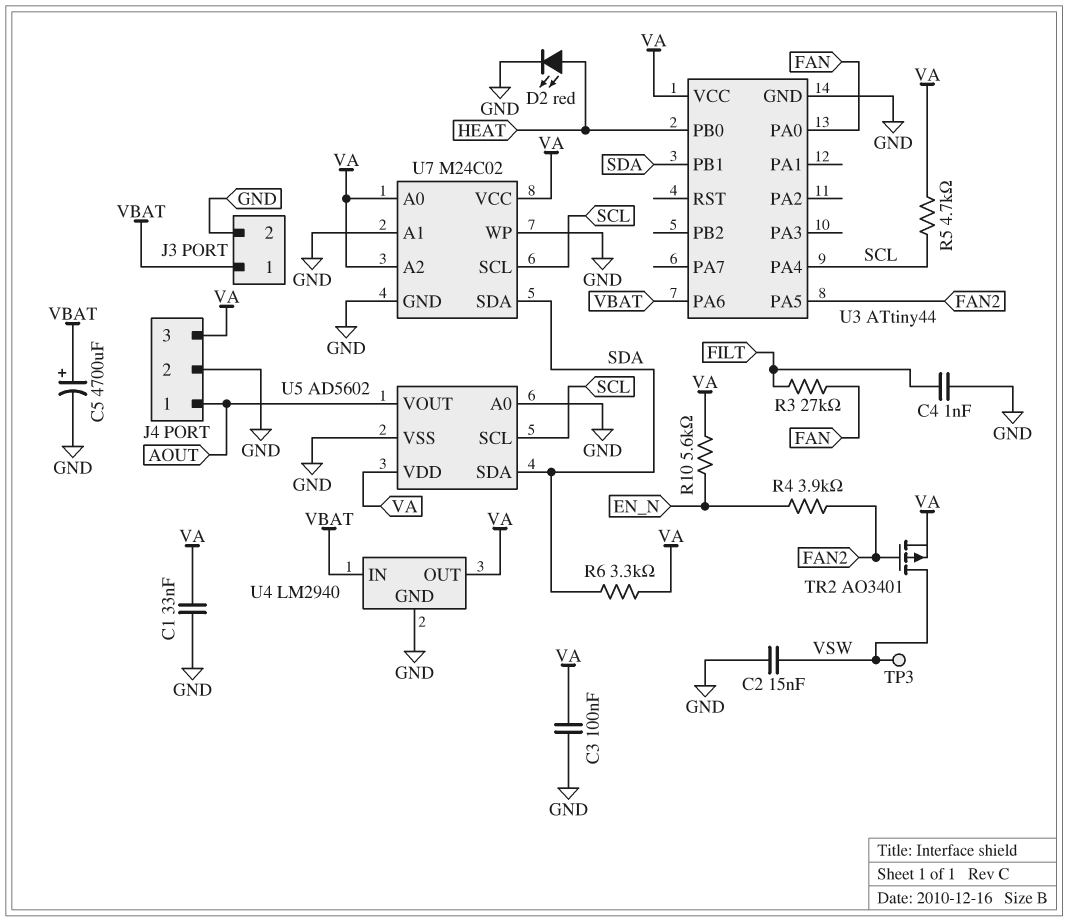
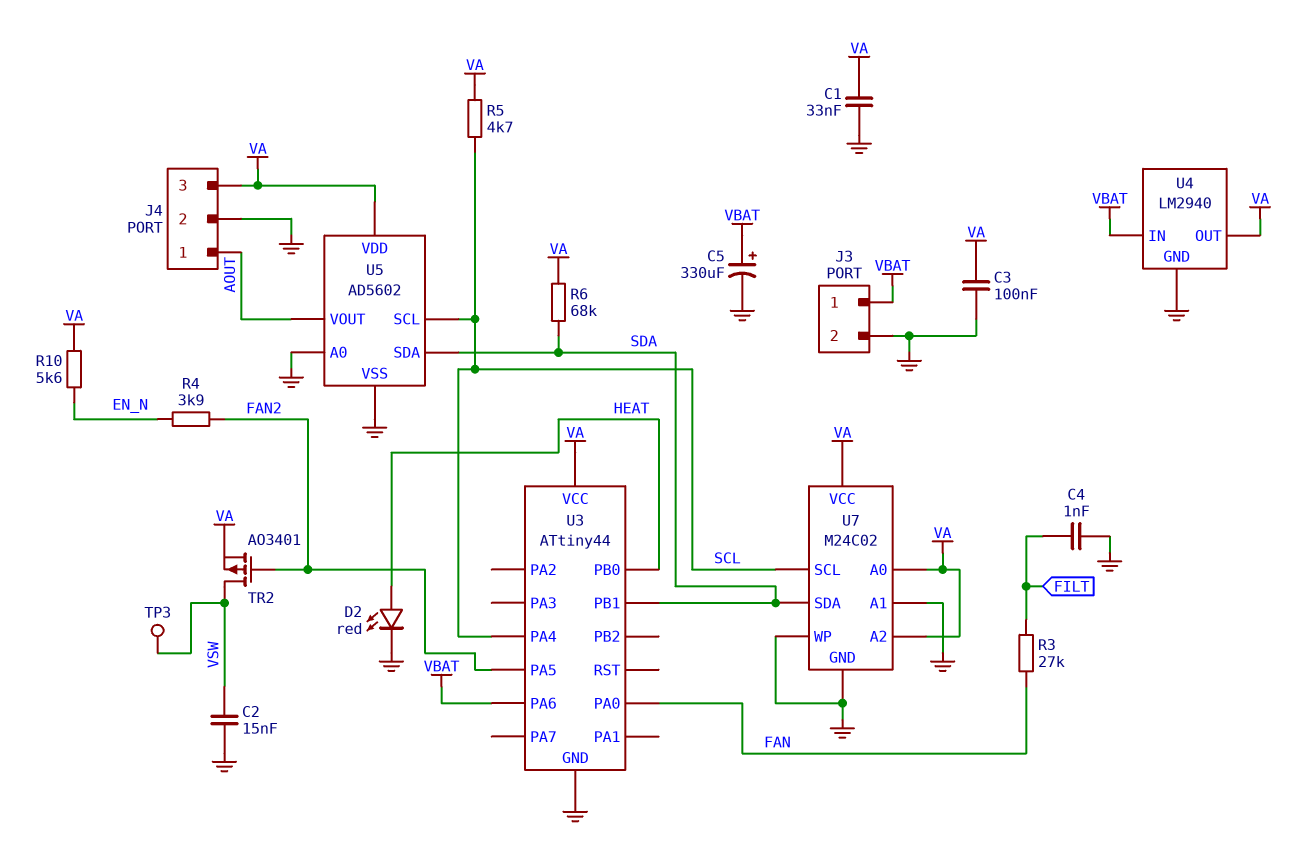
C5: 4700uF (plus VBAT, minus GND) -> 330uF (plus VBAT, minus GND)
R6: 3.3k (SDA, VA) -> 68k (SDA, VA)

